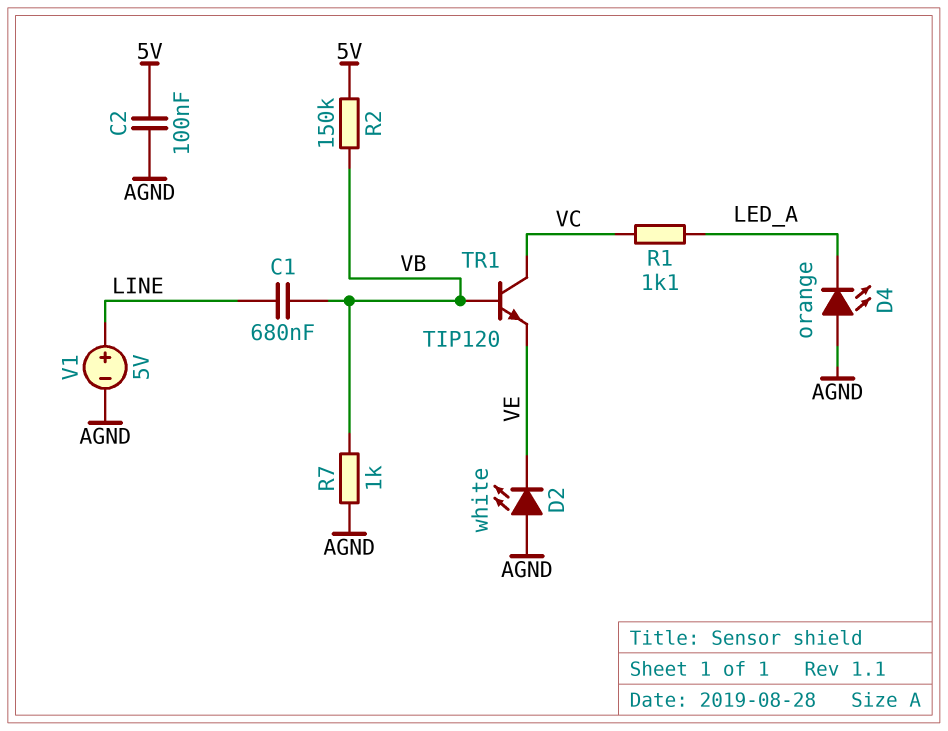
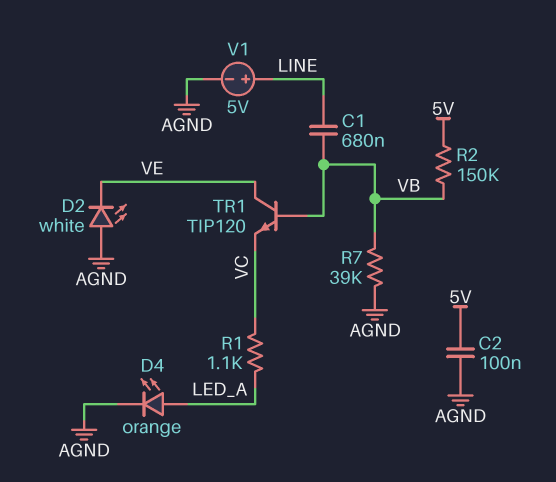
D4: LED orange (A AGND, K LED_A) -> LED orange (A LED_A, K AGND)
R7: 1k (AGND, VB) -> 39k (AGND, VB)
TR1: NPN TIP120 (B VB, C VC, E VE) -> NPN TIP120 (B VB, C VE, E VC)

